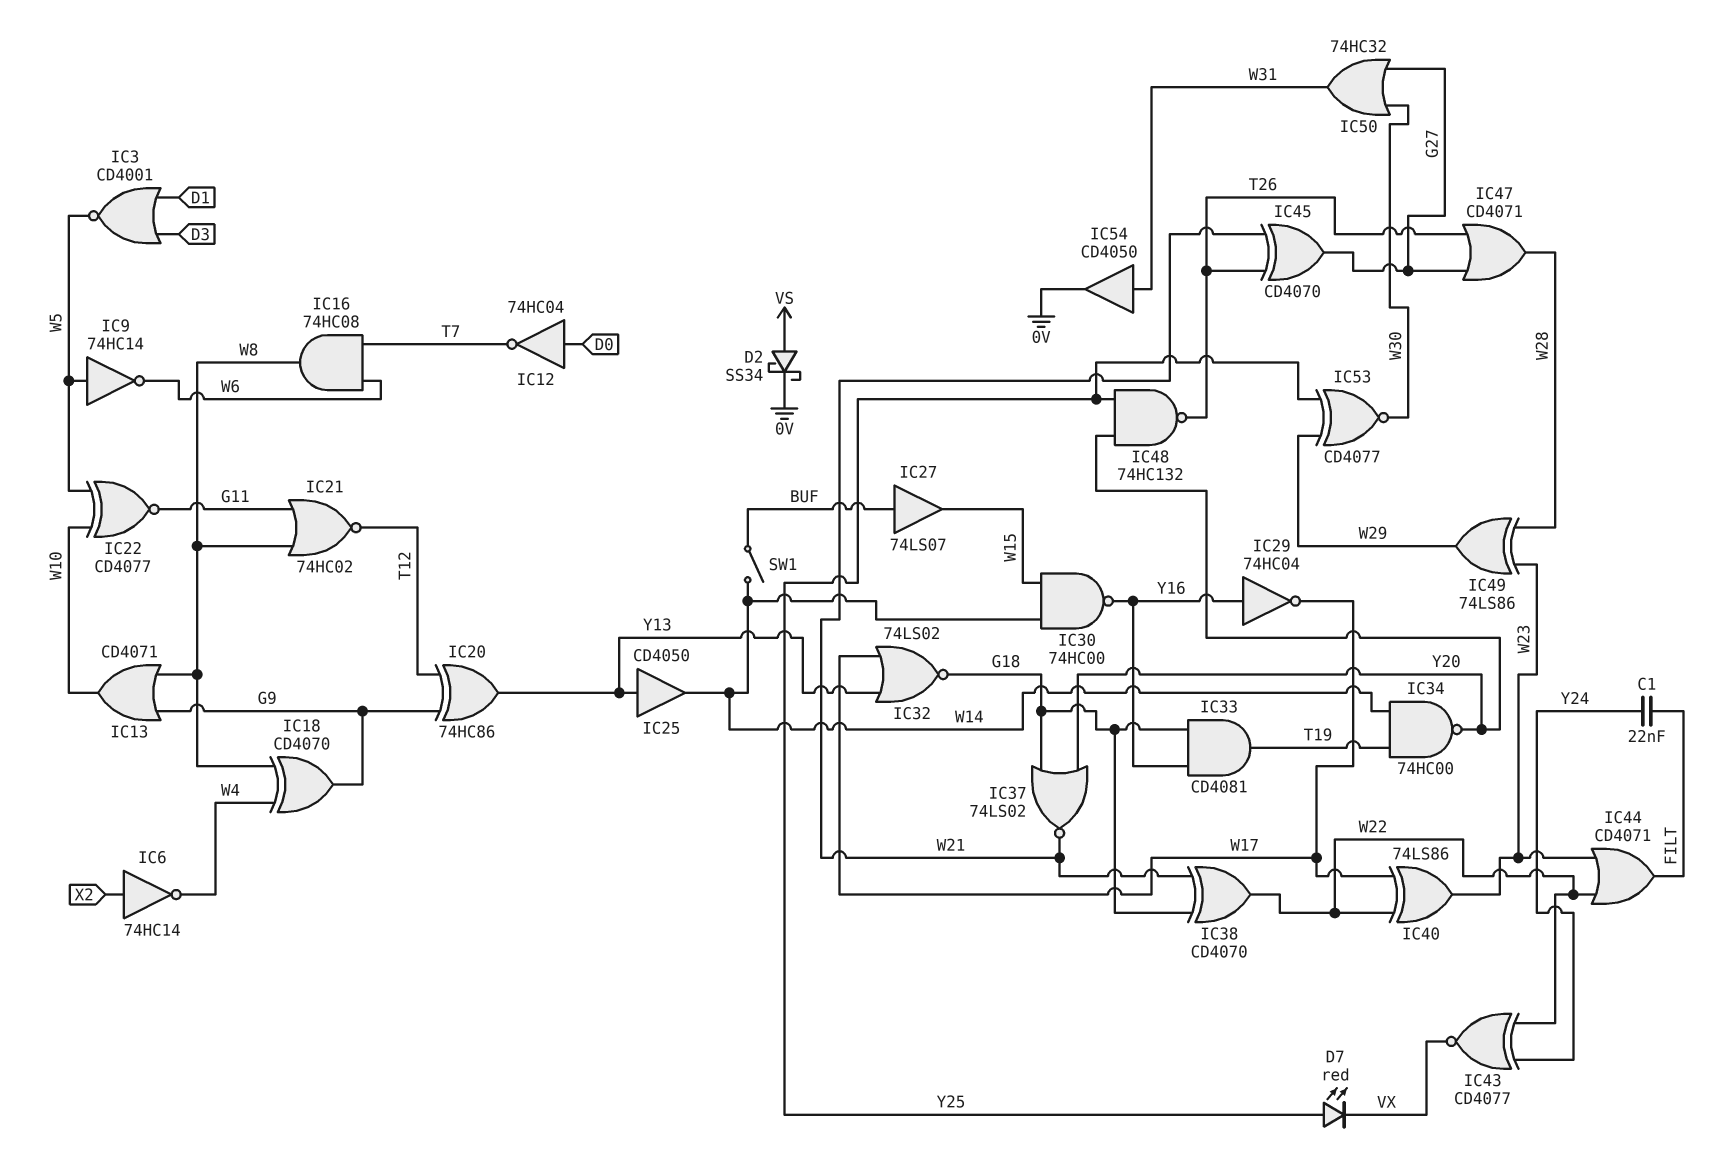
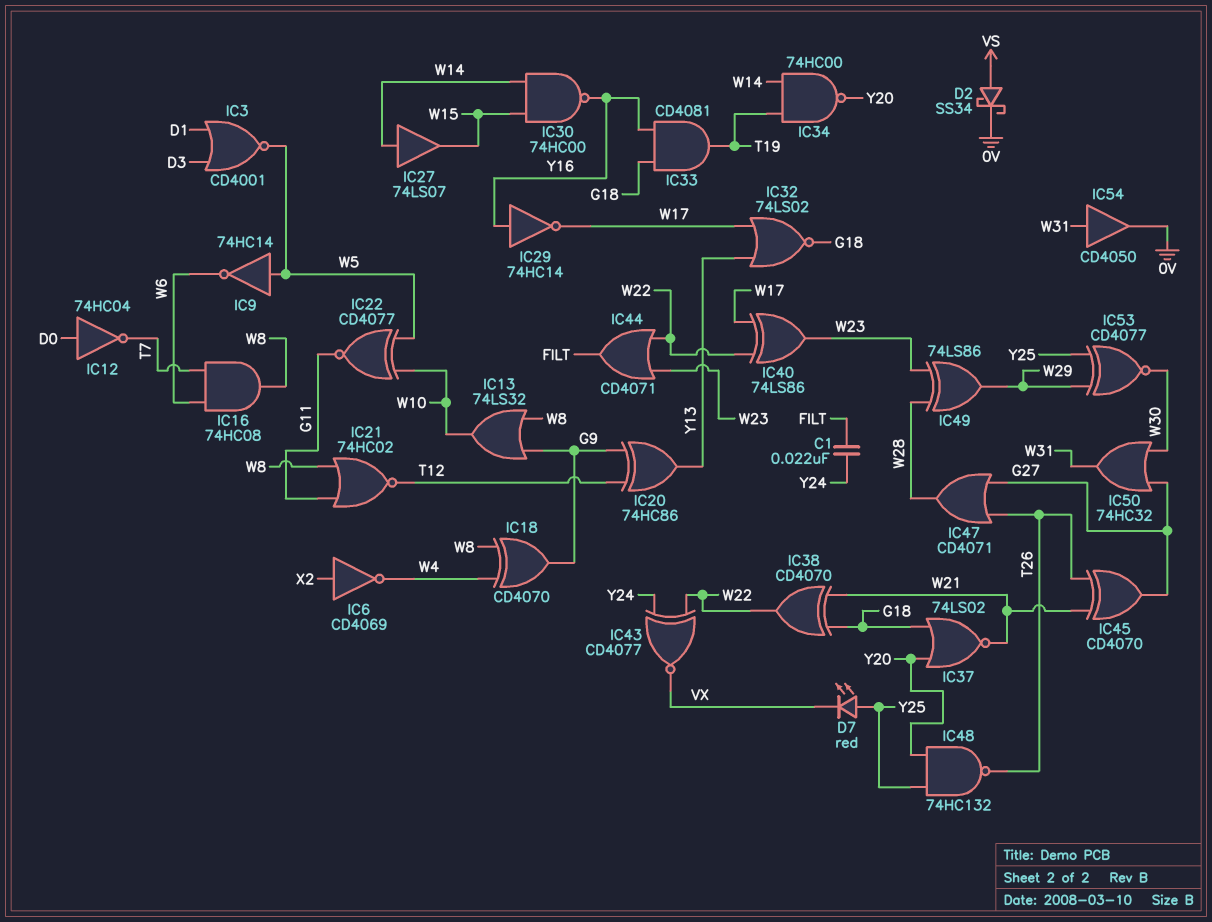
IC6: NOT 74HC14 (in X2, out W4) -> NOT CD4069 (in X2, out W4)
IC13: OR CD4071 (in G9, in W8, out W10) -> OR 74LS32 (in G9, in W8, out W10)
IC25: buffer CD4050 (in Y13, out W14) -> none
IC27: buffer 74LS07 (in BUF, out W15) -> buffer 74LS07 (in W14, out W15)
IC29: NOT 74HC04 (in Y16, out W17) -> NOT 74HC14 (in Y16, out W17)
SW1: switch (BUF, W14) -> none

